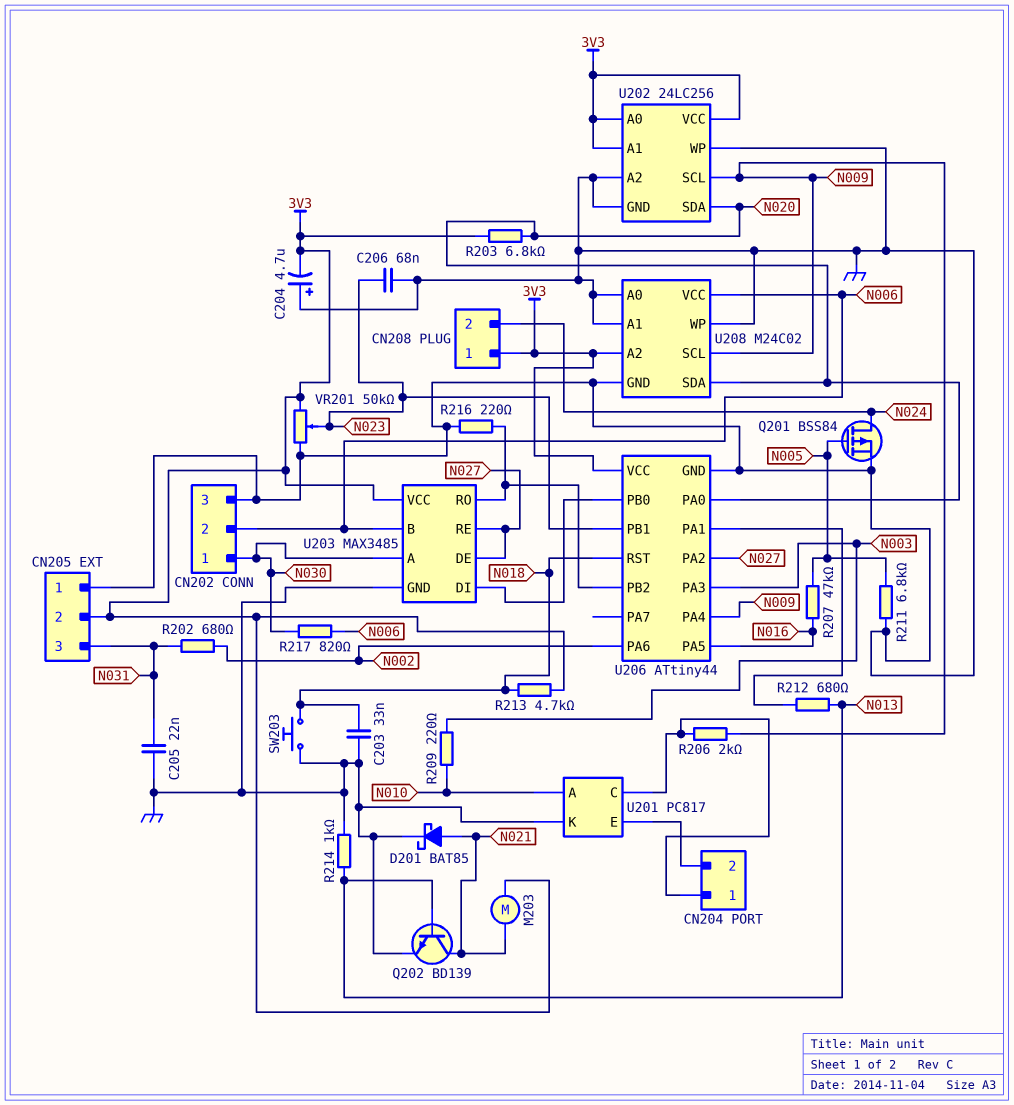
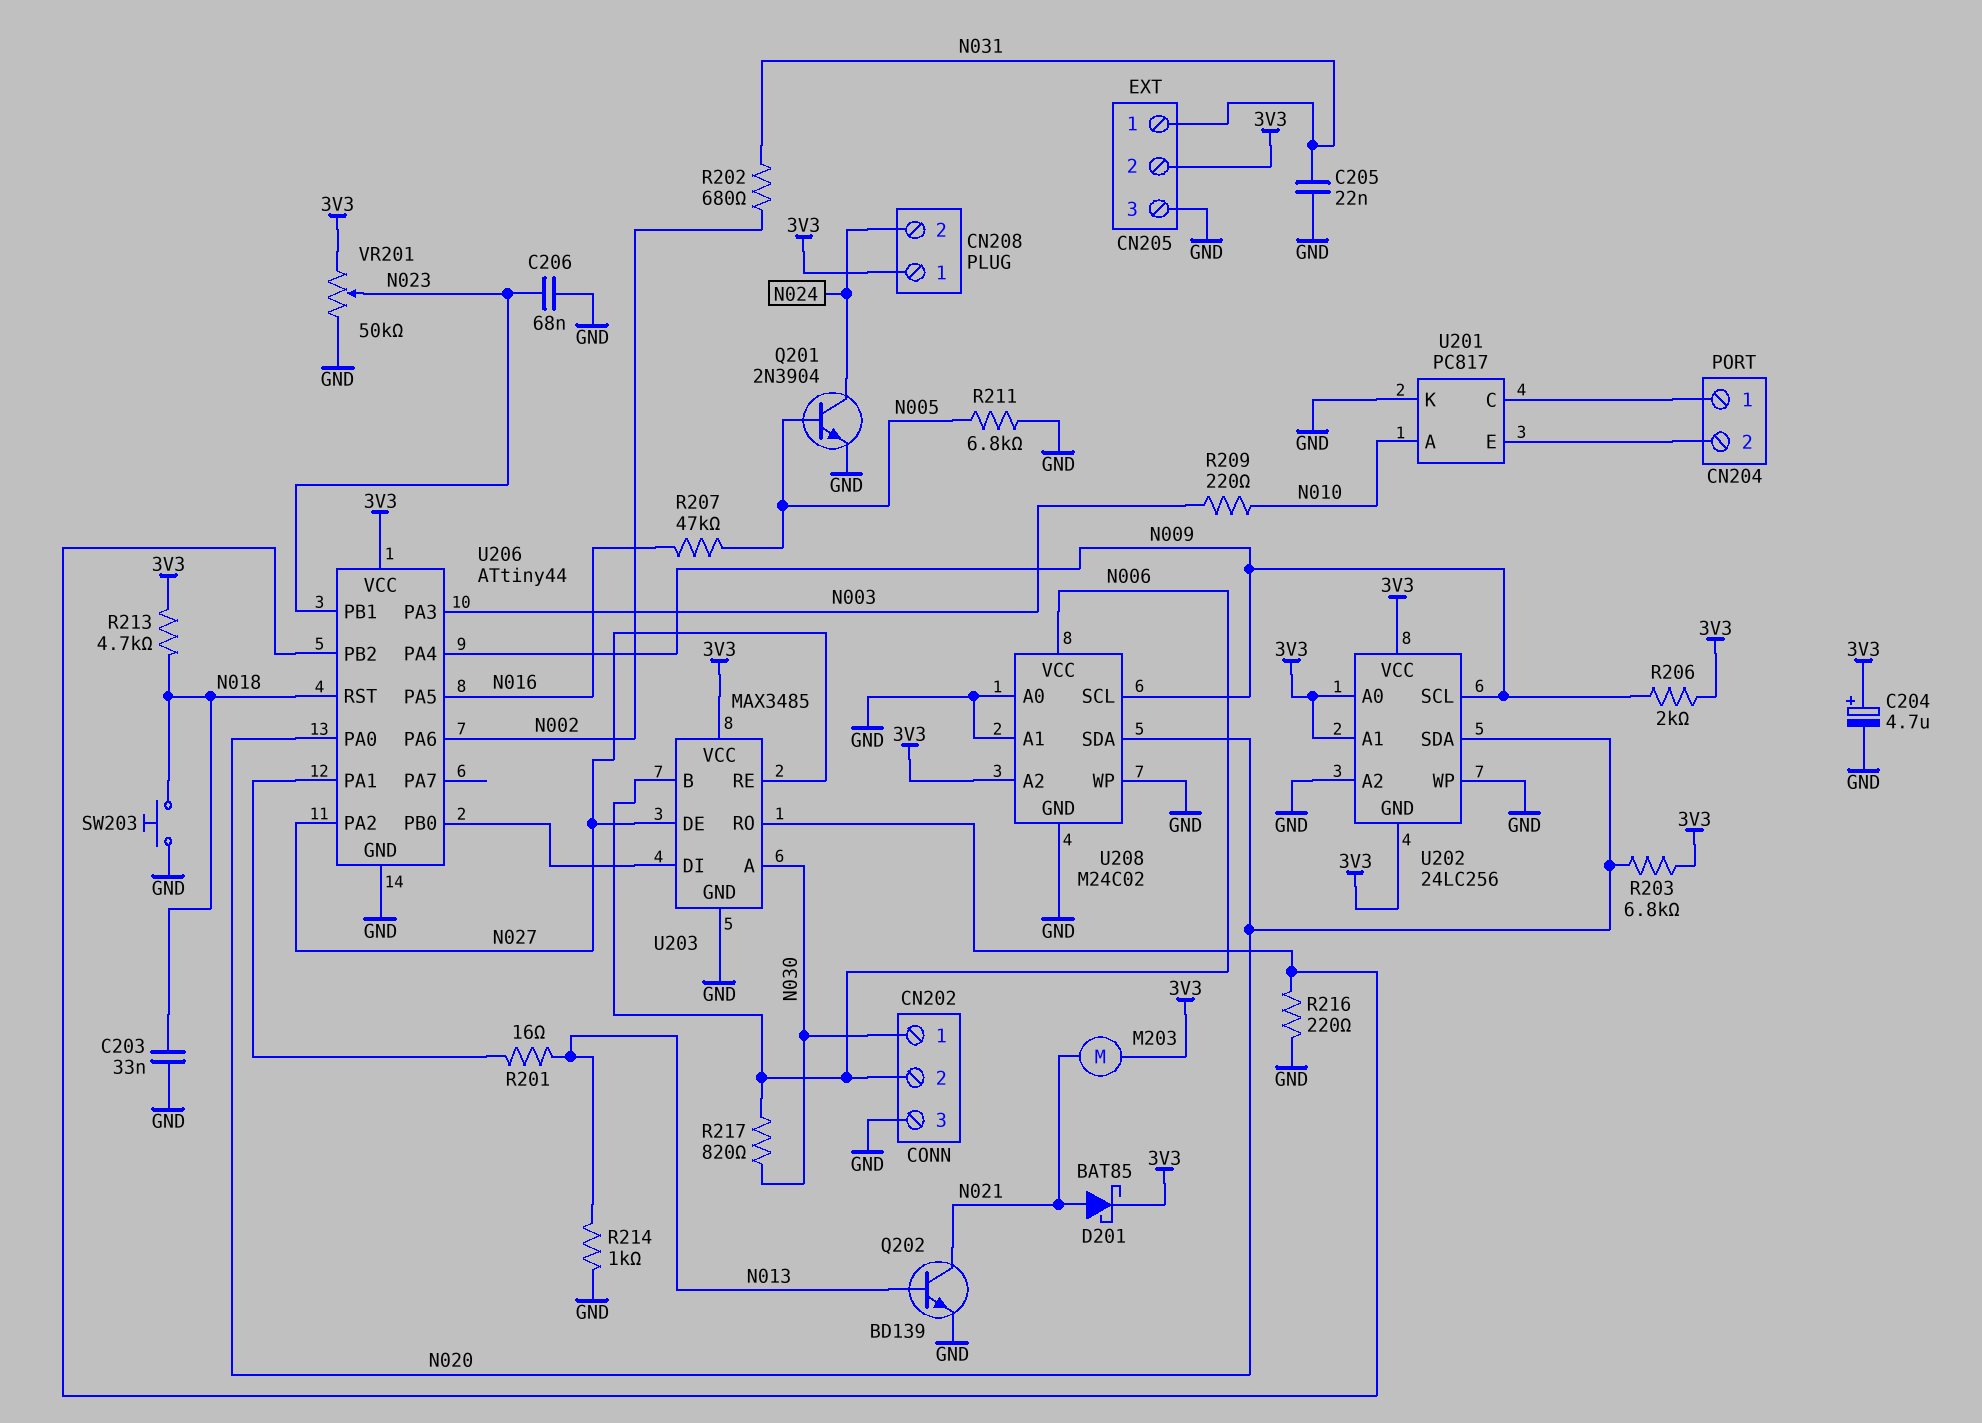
C204: 4.7uF (plus GND, minus 3V3) -> 4.7uF (plus 3V3, minus GND)
CN205 pin 1: GND -> N031
CN205 pin 3: N031 -> GND
D201: schottky BAT85 (A N021, K GND) -> schottky BAT85 (A N021, K 3V3)
Q201: PMOS BSS84 (G N005, D N024, S GND) -> NPN 2N3904 (B N005, C N024, E GND)
R201: none -> 16 (N013, U206/PA1)
R206: 2k (CN204/1, N009) -> 2k (3V3, N009)
R212: 680 (N013, U206/PA1) -> none
U202 pin GND: GND -> 3V3

